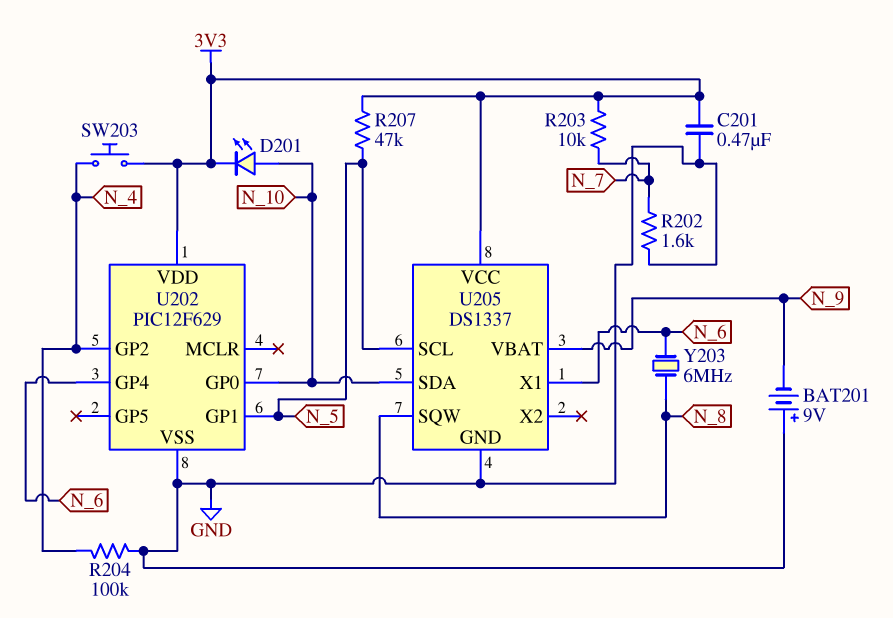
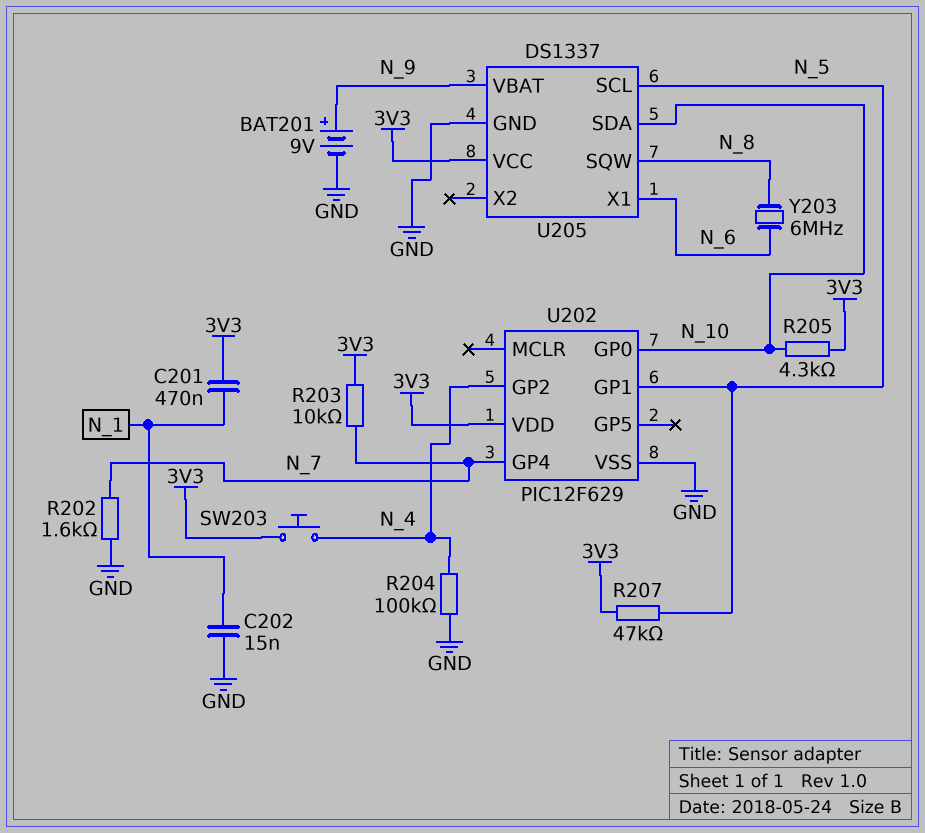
BAT201: 9V (plus GND, minus N_9) -> 9V (plus N_9, minus GND)
C201: 470nF (3V3, GND) -> 470nF (3V3, N_1)
C202: none -> 15nF (GND, N_1)
D201: LED (A N_10, K 3V3) -> none
R205: none -> 4.3k (3V3, N_10)
U202 pin GP4: N_6 -> N_7

